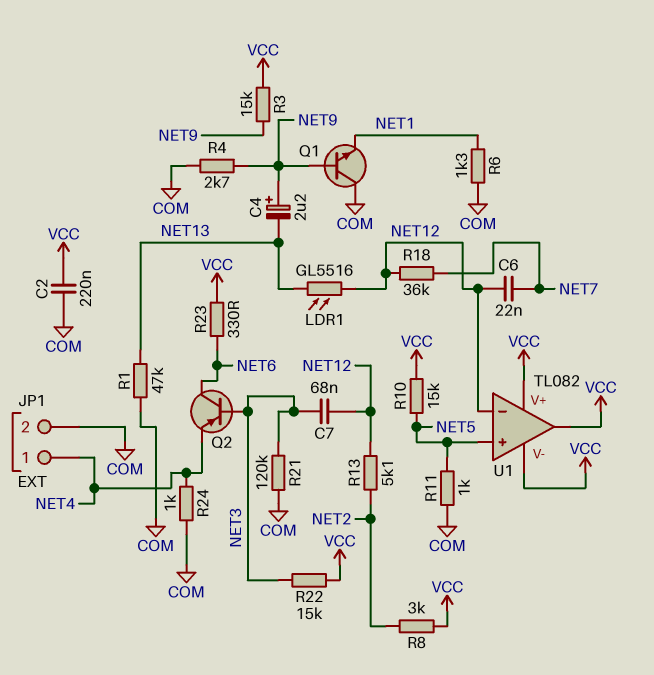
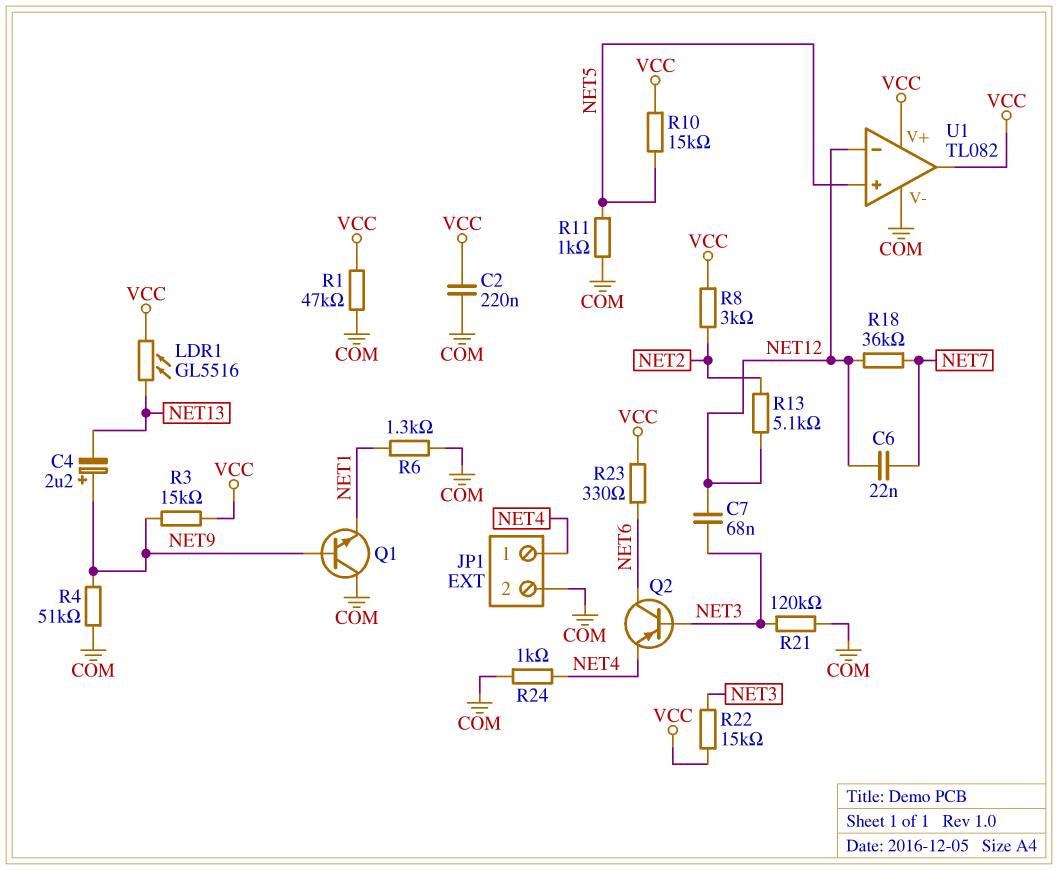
LDR1: GL5516 (NET12, NET13) -> GL5516 (NET13, VCC)
R1: 47k (COM, NET13) -> 47k (COM, VCC)
R4: 2.7k (COM, NET9) -> 51k (COM, NET9)
U1 pin V-: VCC -> COM

